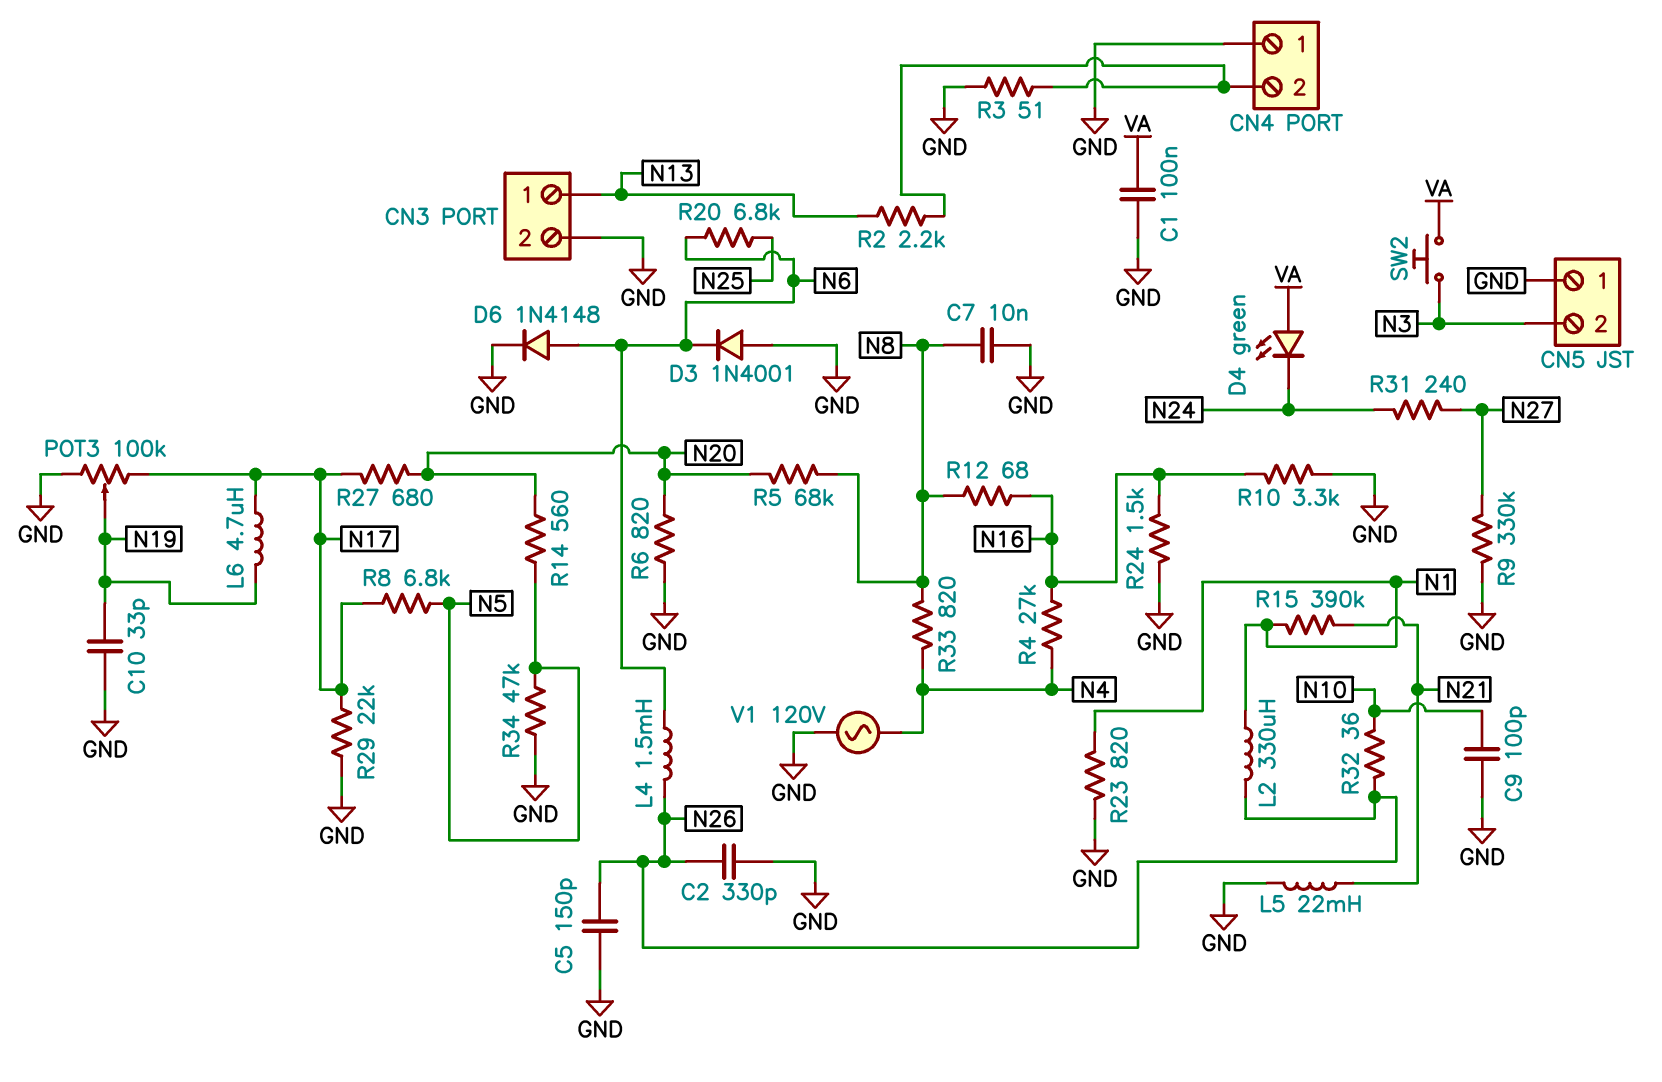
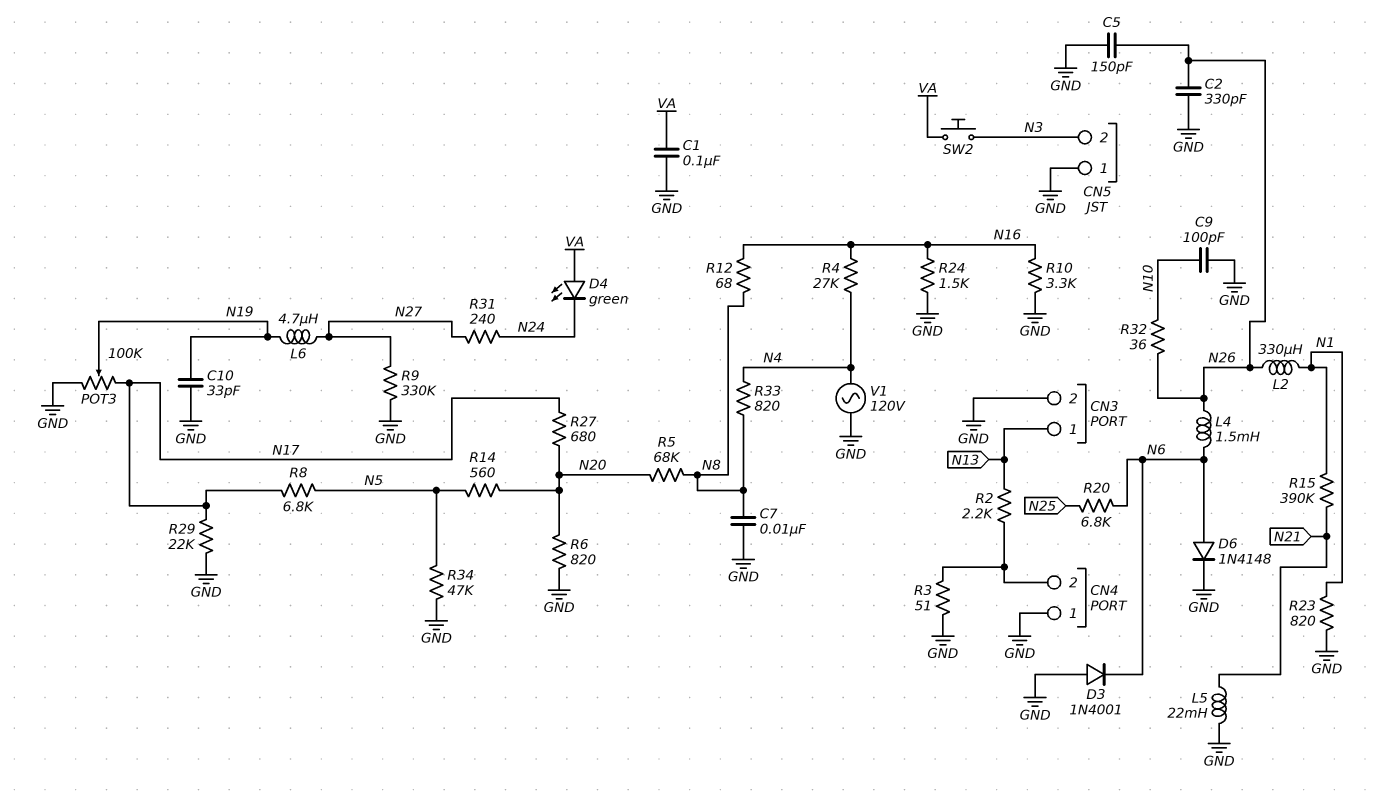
L6: 4.7uH (N17, N19) -> 4.7uH (N19, N27)

